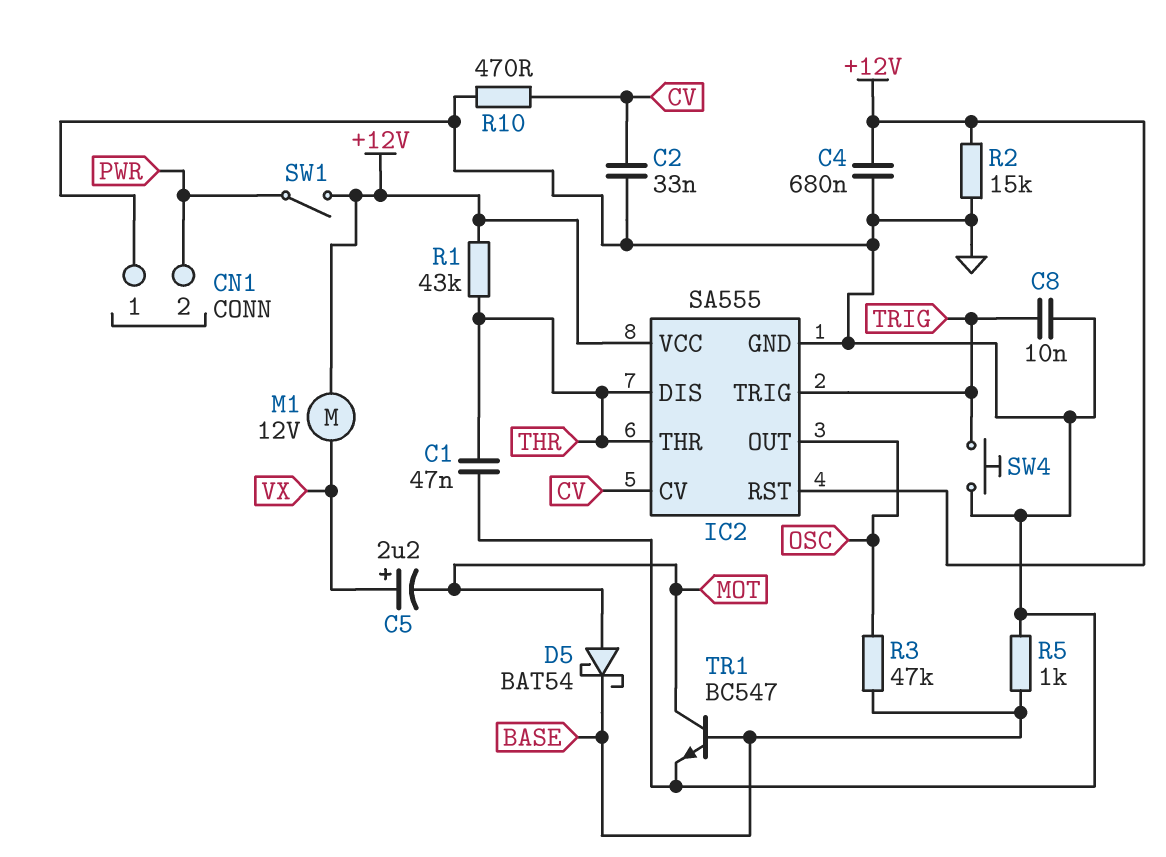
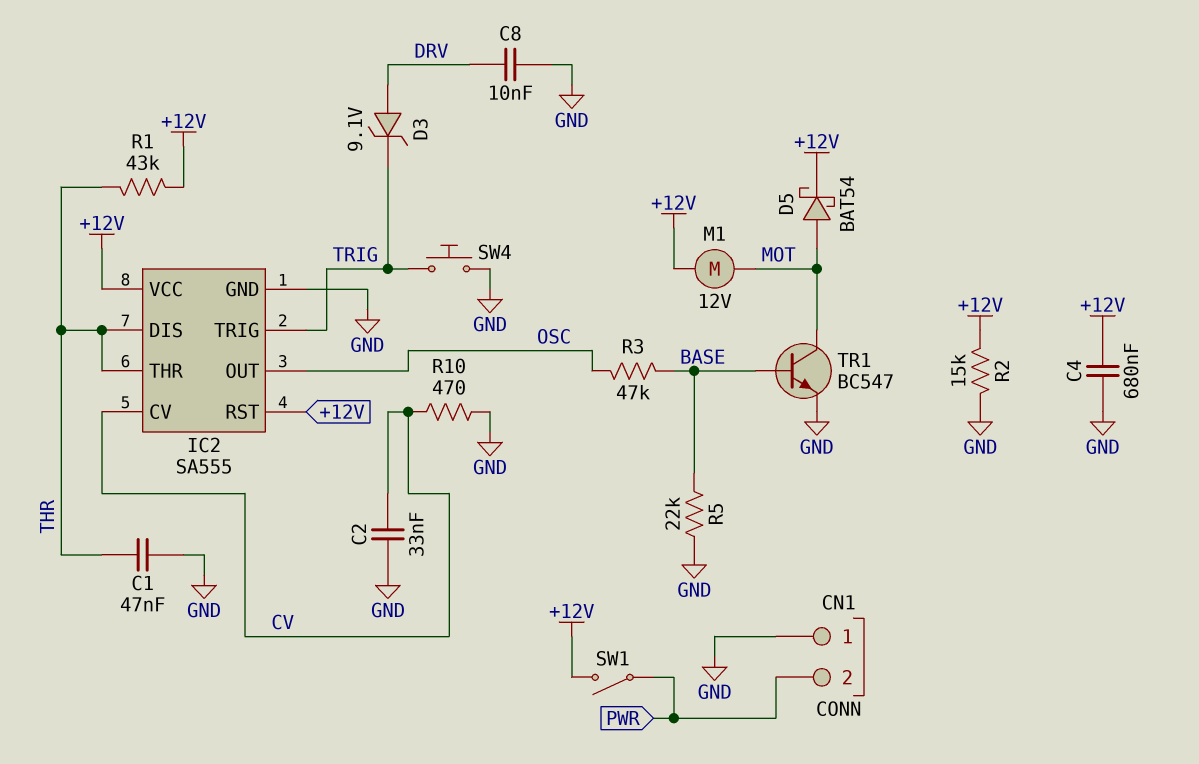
C5: 2.2uF (plus VX, minus MOT) -> none
C8: 10nF (GND, TRIG) -> 10nF (DRV, GND)
D3: none -> zener 9.1V (A DRV, K TRIG)
D5: schottky BAT54 (A MOT, K BASE) -> schottky BAT54 (A MOT, K +12V)
M1: motor 12V (+12V, VX) -> motor 12V (+12V, MOT)
R5: 1k (BASE, GND) -> 22k (BASE, GND)

